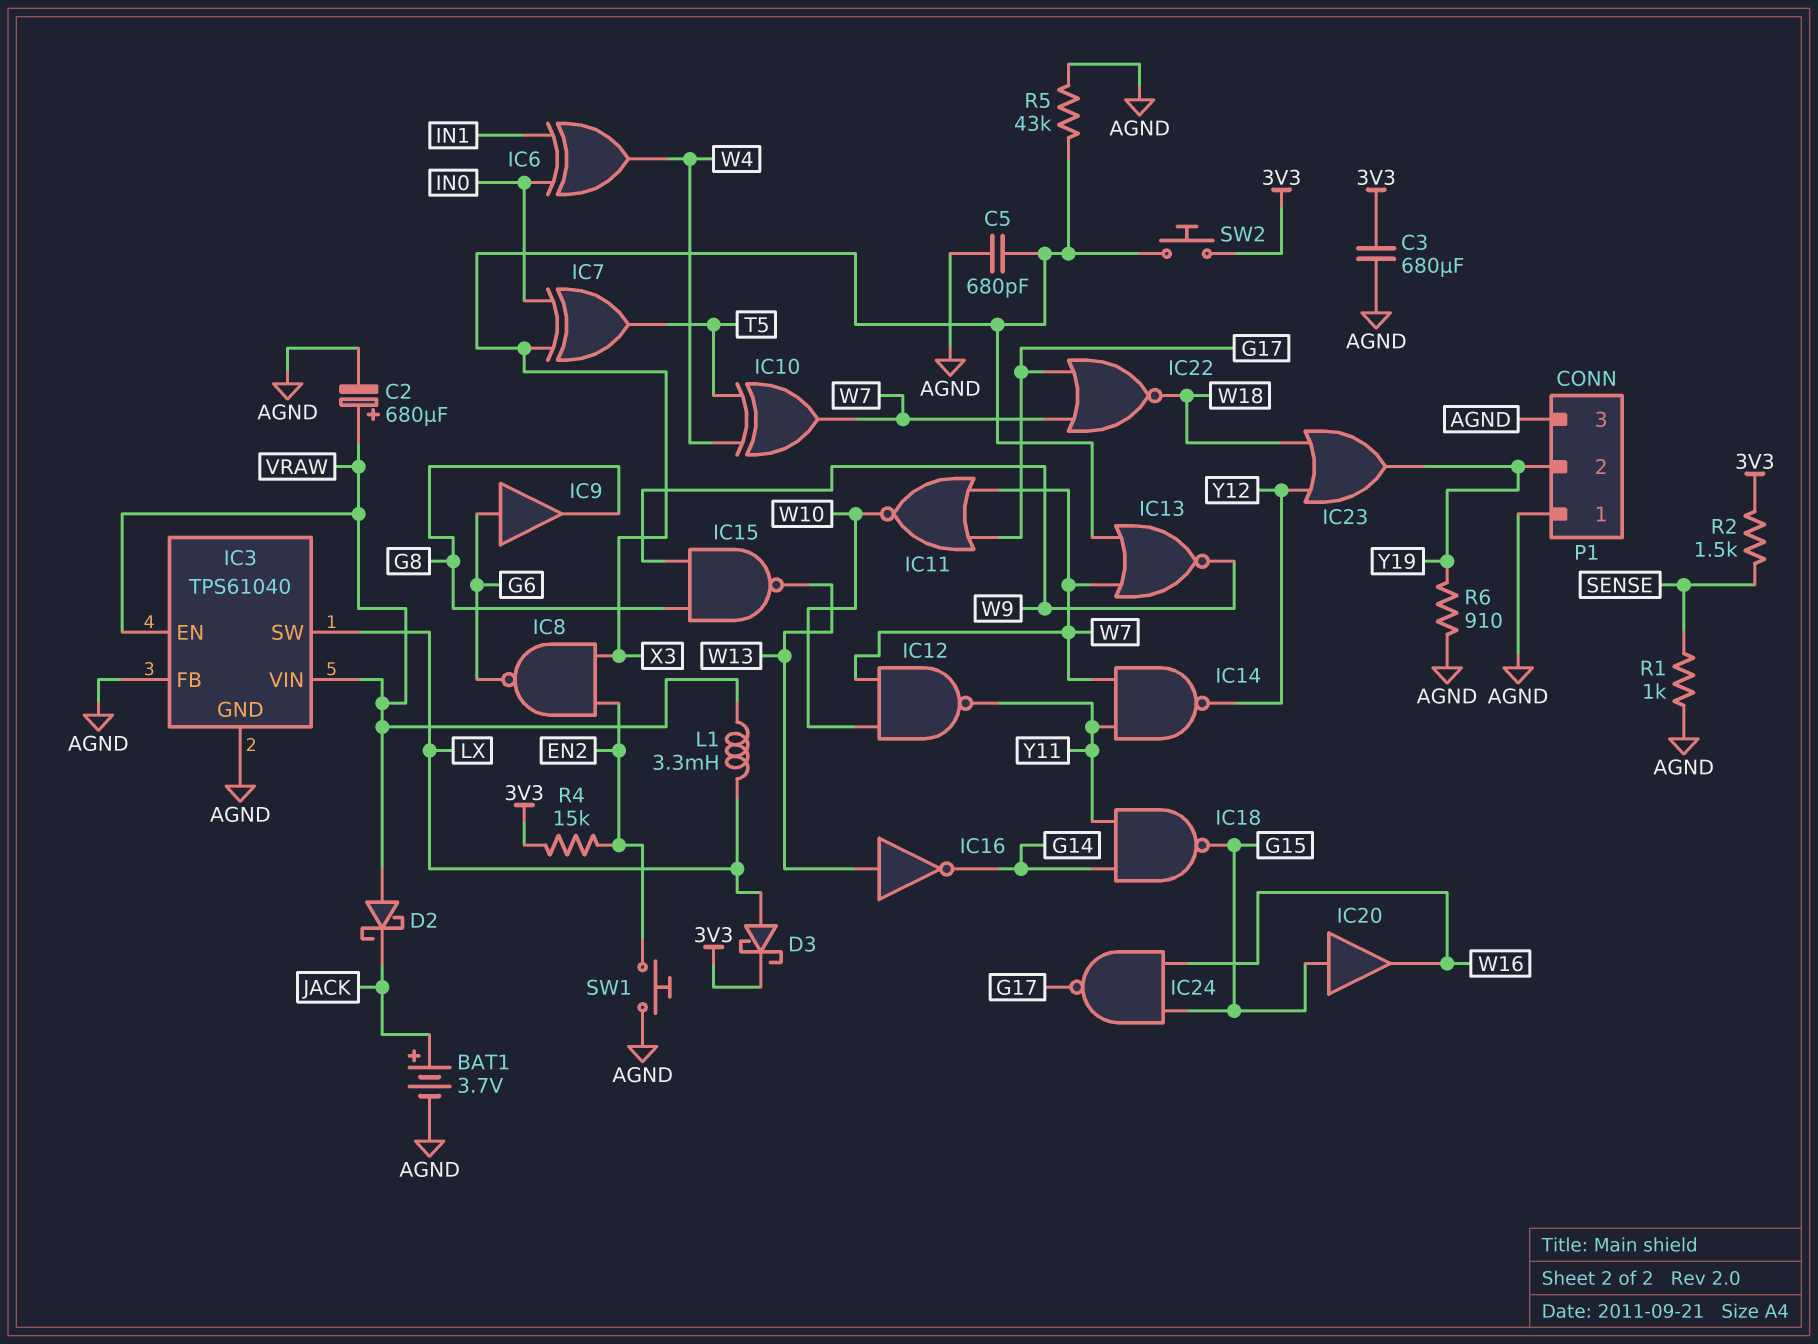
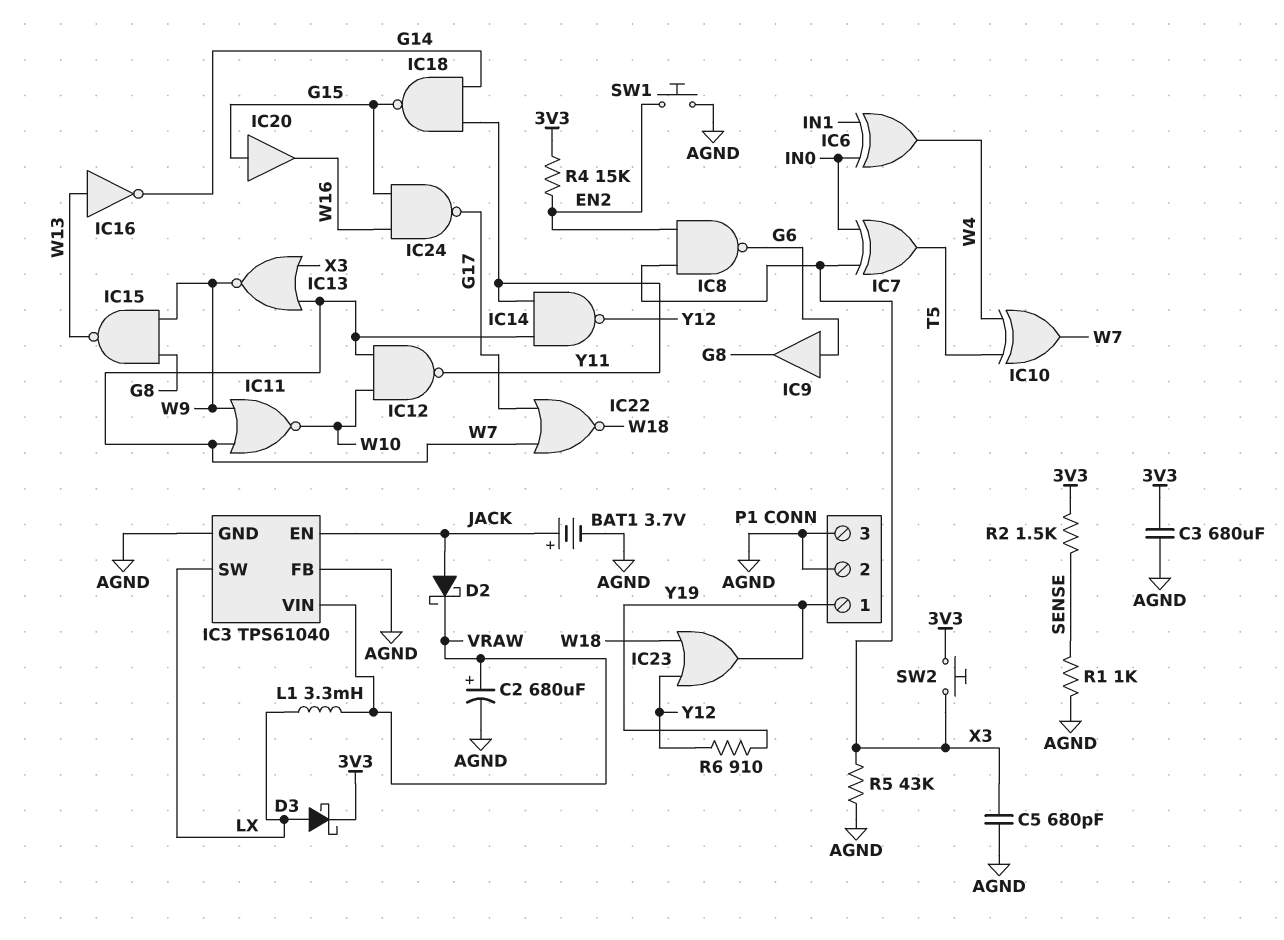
D2: schottky (A VRAW, K JACK) -> schottky (A JACK, K VRAW)
IC3 pin EN: VRAW -> JACK
IC11: NOR (in G17, in W7, out W10) -> NOR (in W7, in W9, out W10)
P1 pin 1: AGND -> Y19
P1 pin 2: Y19 -> AGND
R6: 910 (AGND, Y19) -> 910 (Y12, Y19)

